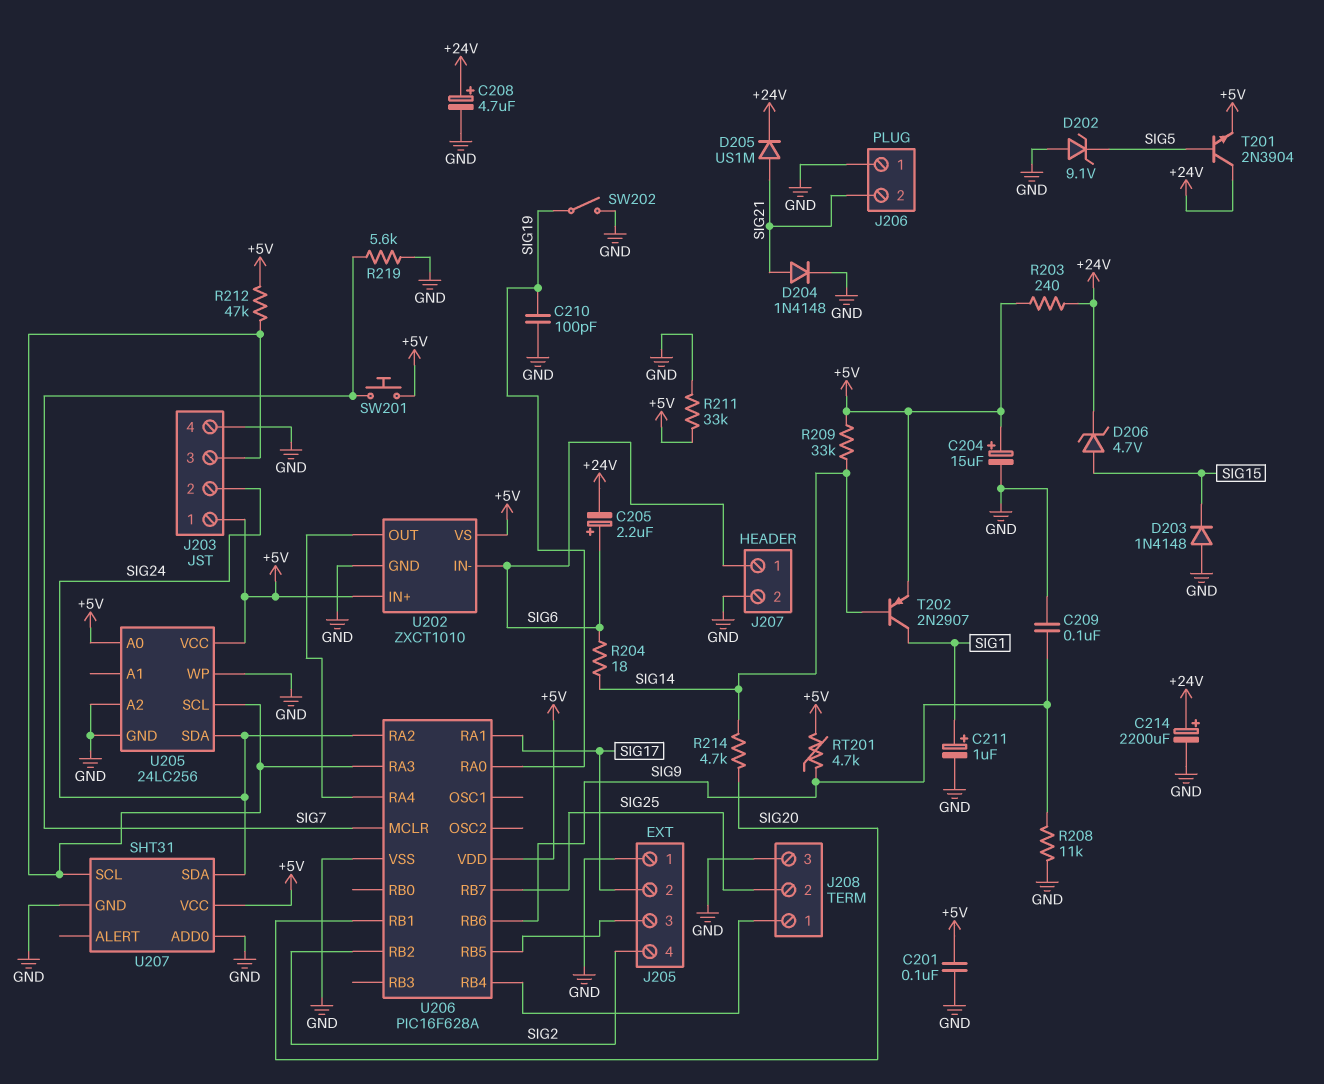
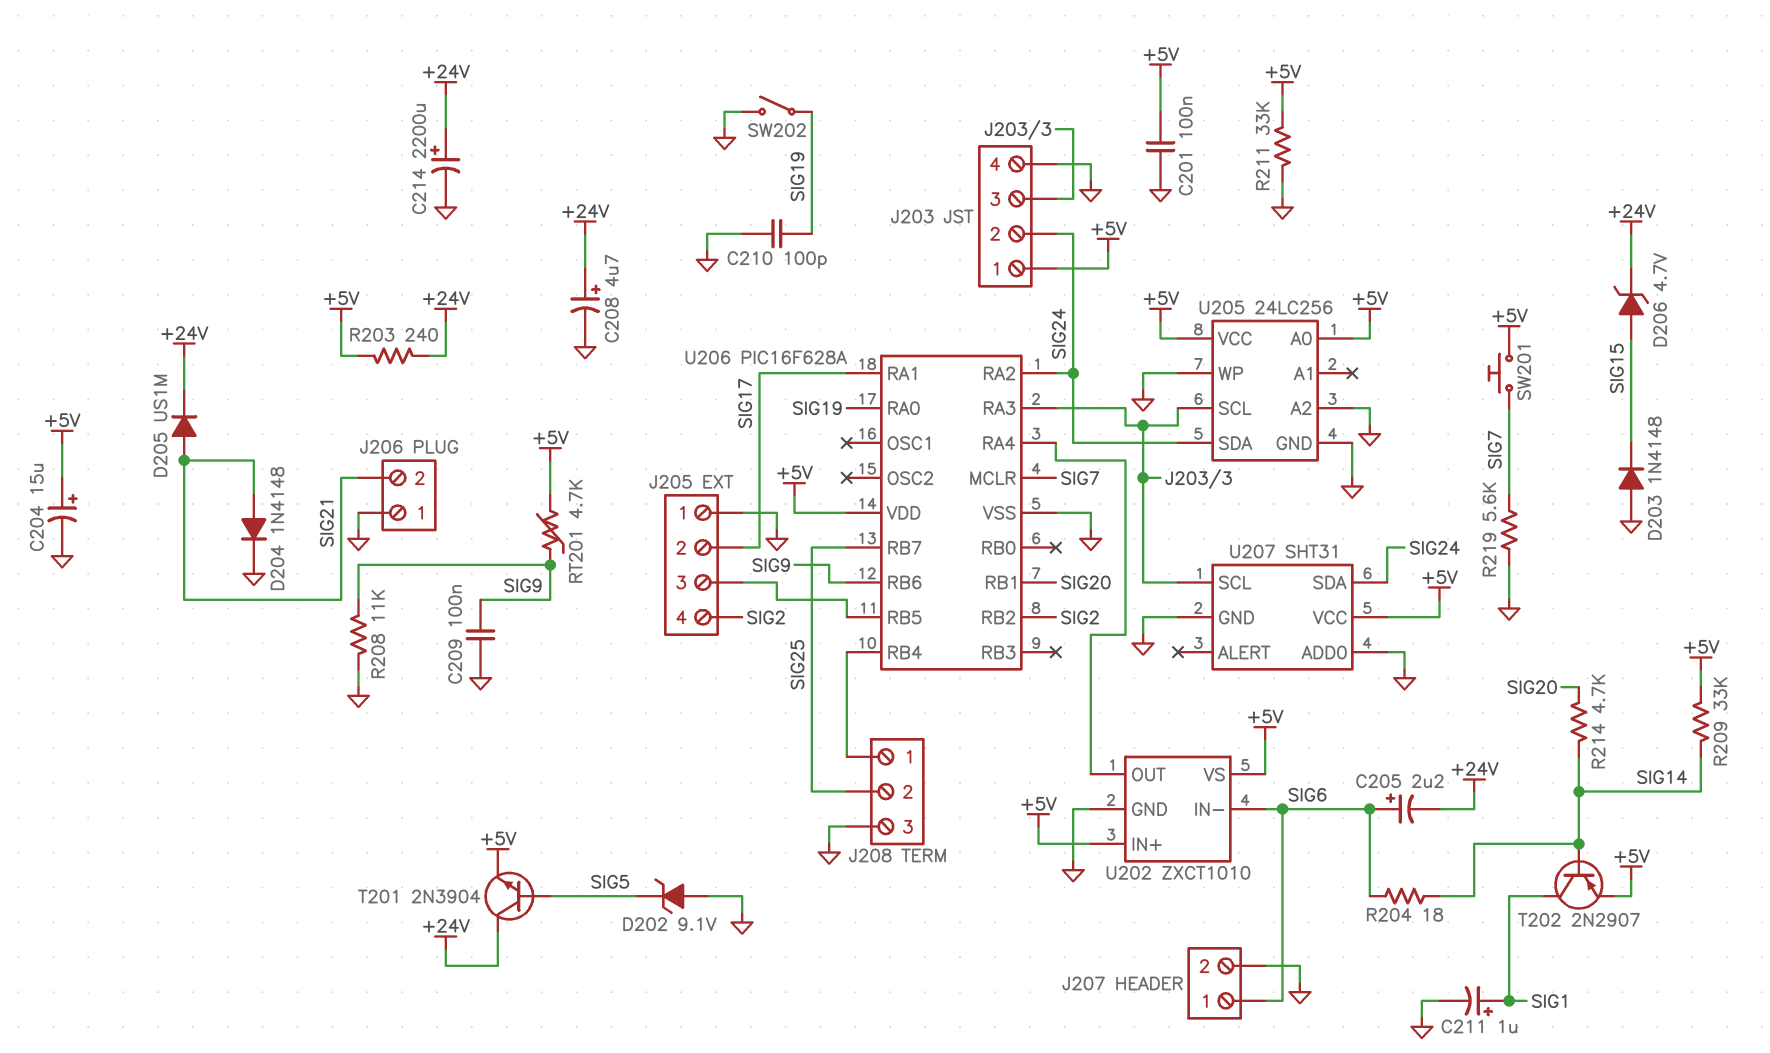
R212: 47k (+5V, J203/3) -> none

